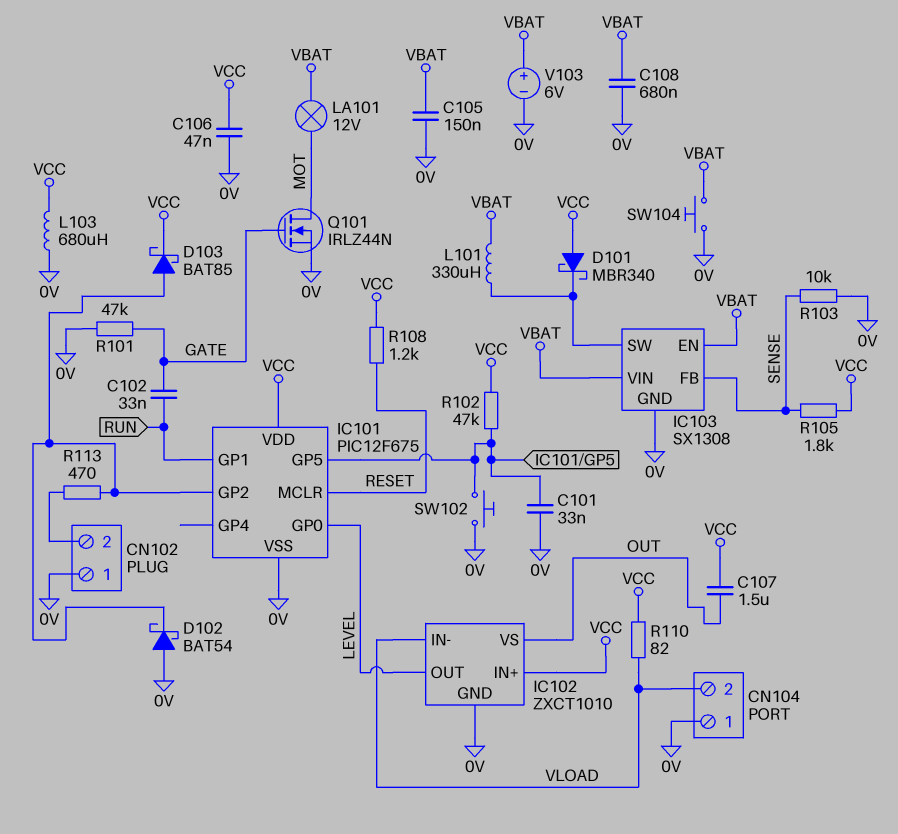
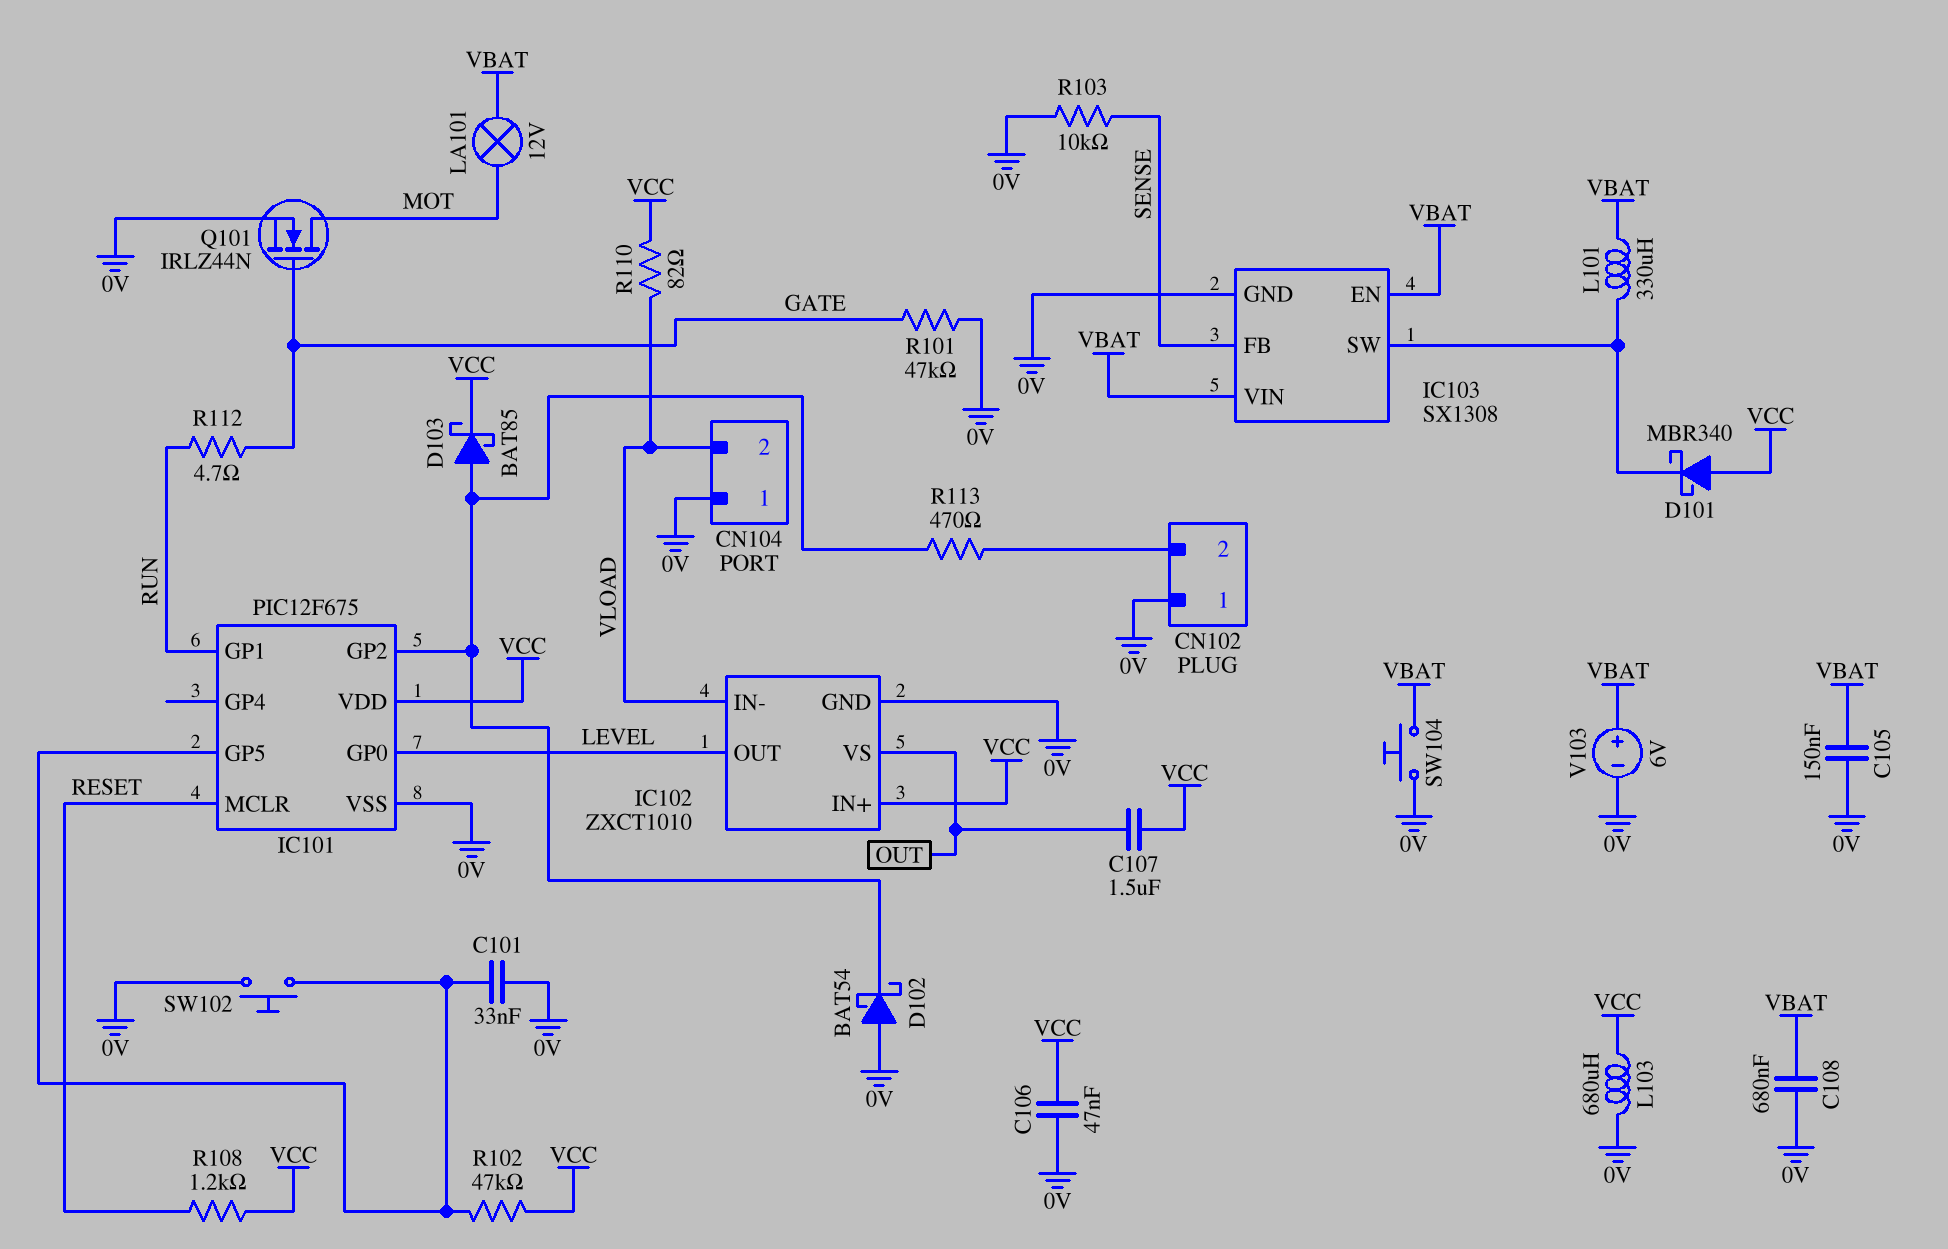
C102: 33nF (GATE, RUN) -> none
R105: 1.8k (SENSE, VCC) -> none
R112: none -> 4.7 (GATE, RUN)

